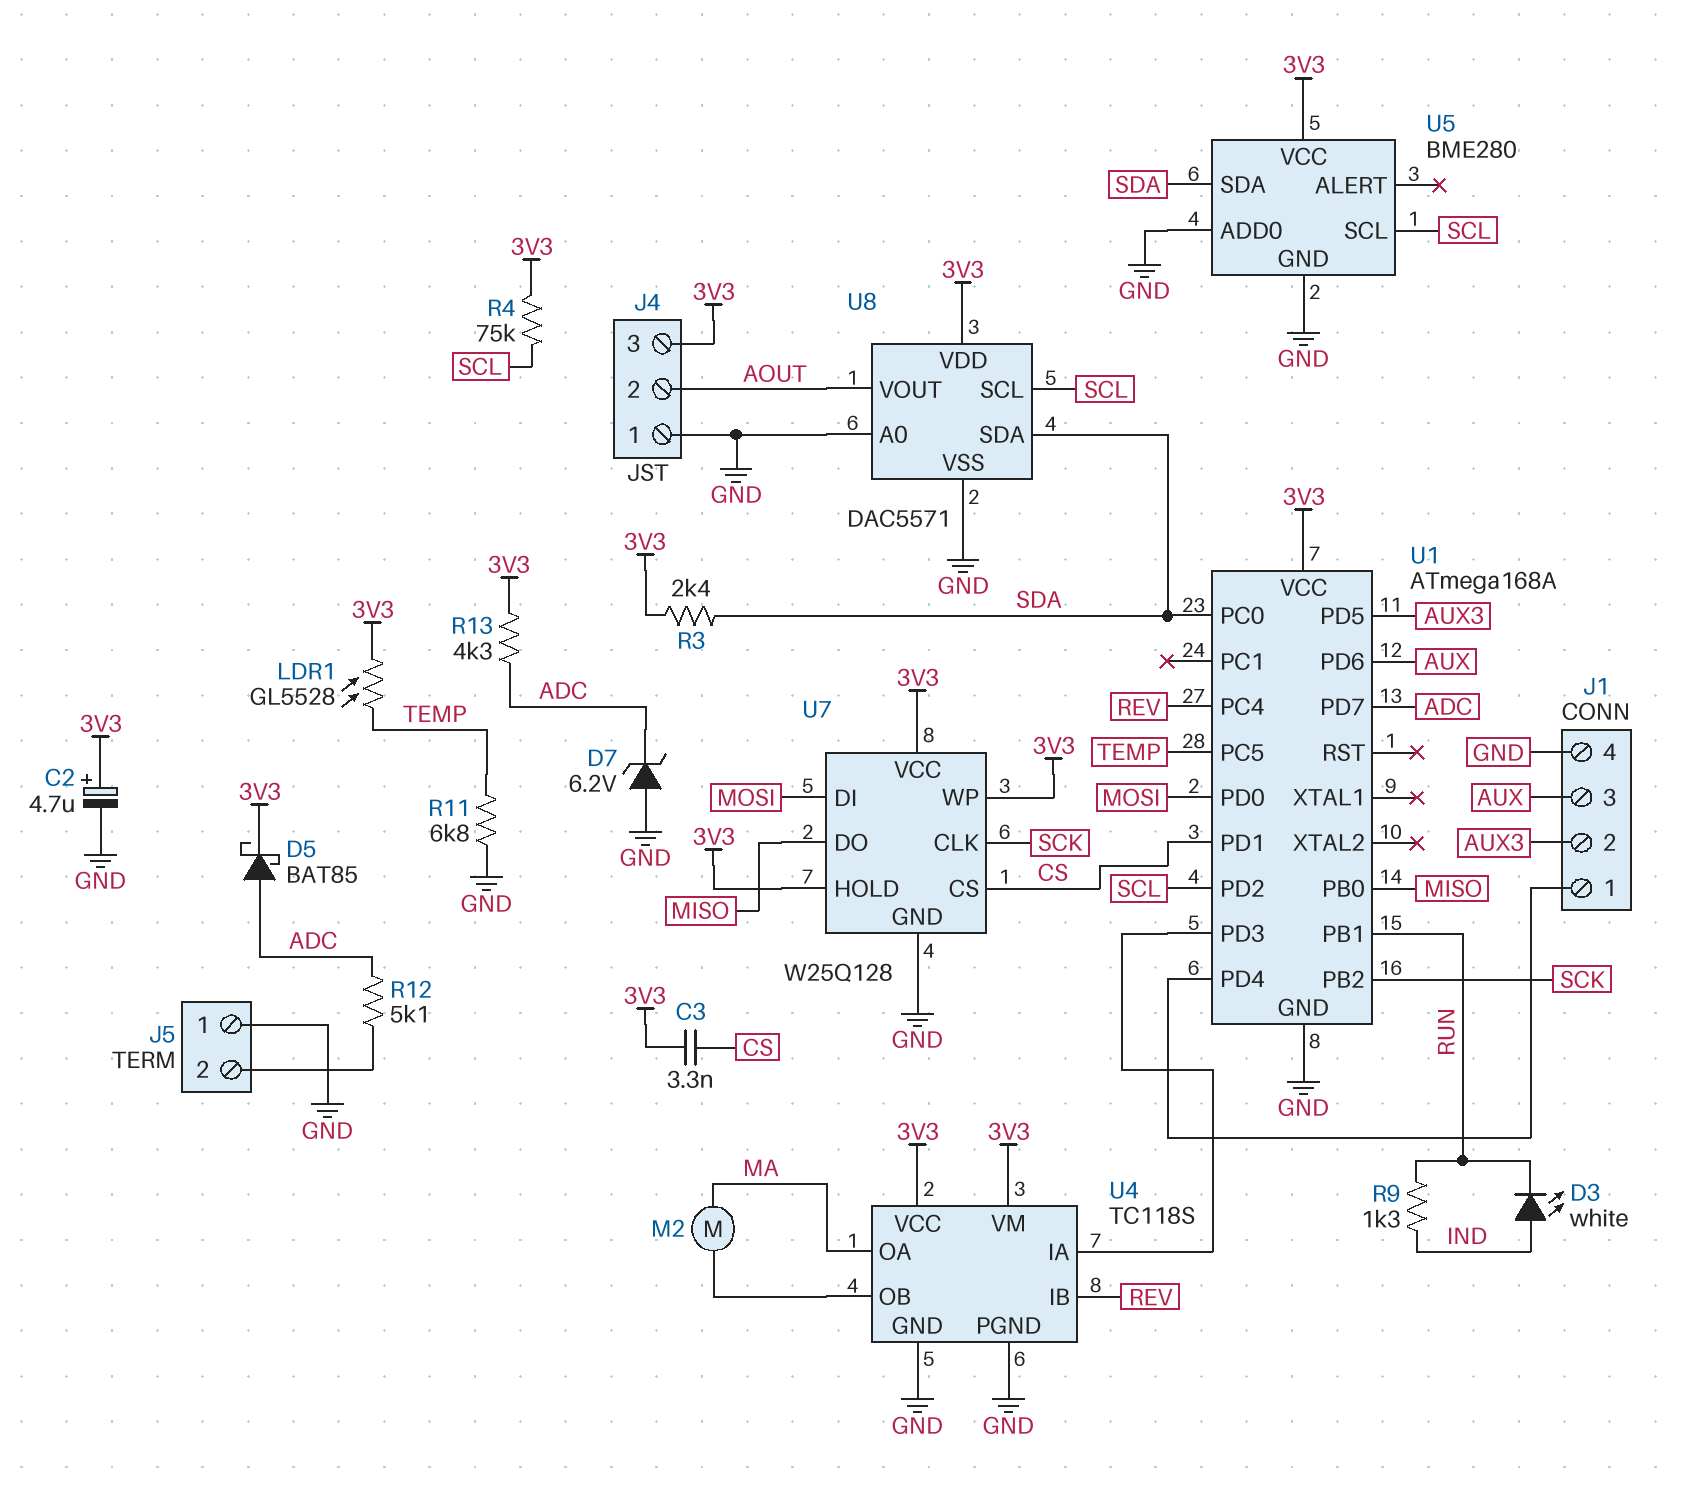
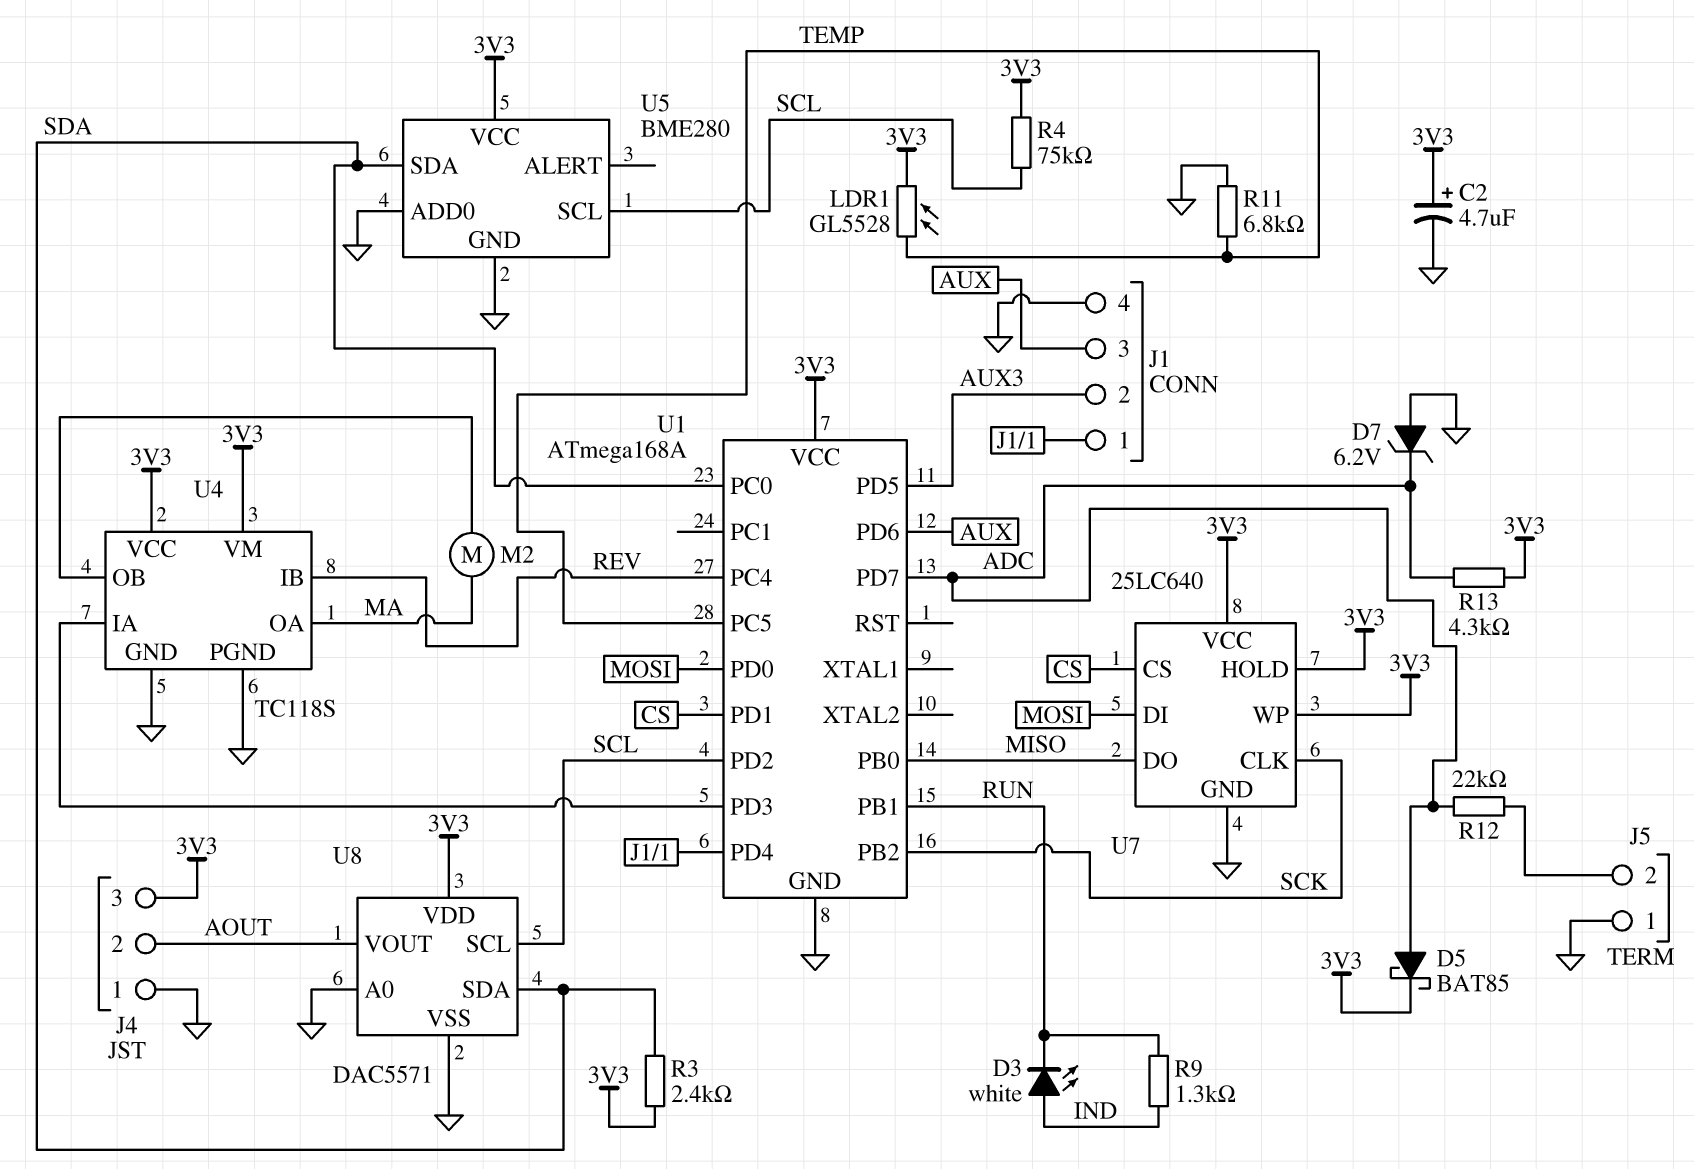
C3: 3.3nF (3V3, CS) -> none
R12: 5.1k (ADC, J5/2) -> 22k (ADC, J5/2)
U7: W25Q128 -> 25LC640

